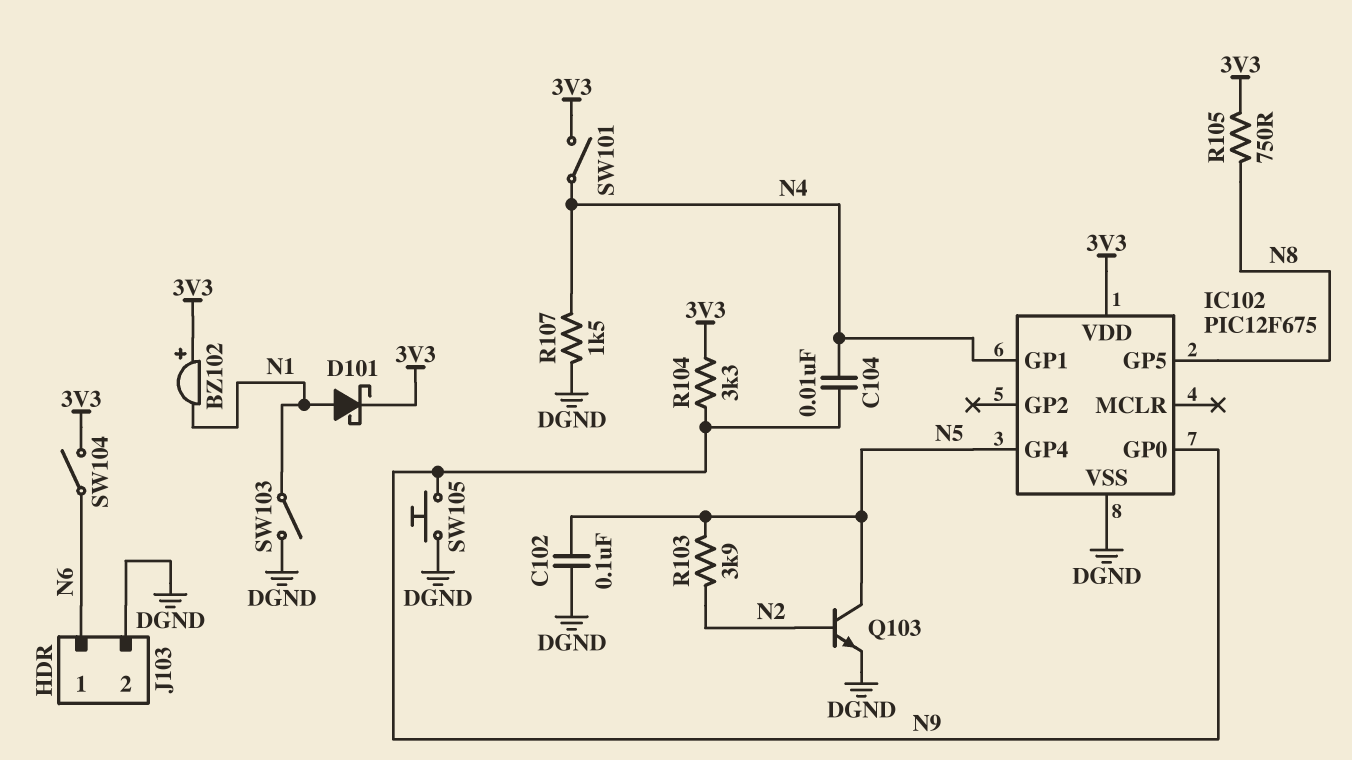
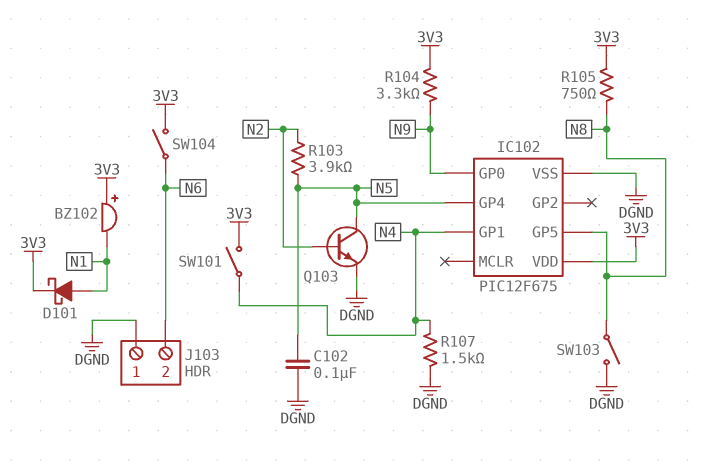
C104: 10nF (N4, N9) -> none
J103 pin 1: N6 -> DGND
J103 pin 2: DGND -> N6
SW103: switch (DGND, N1) -> switch (DGND, N8)
SW105: button (DGND, N9) -> none

